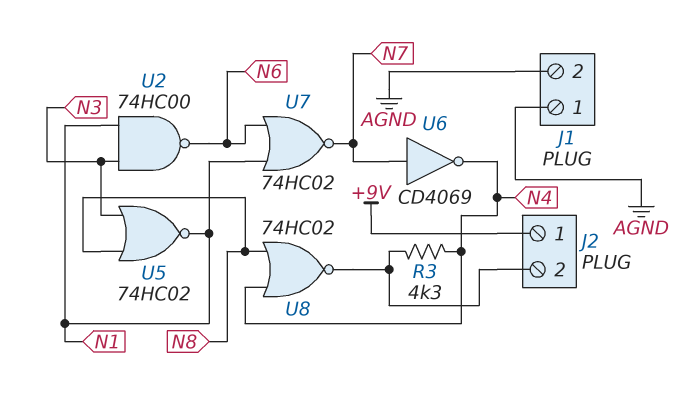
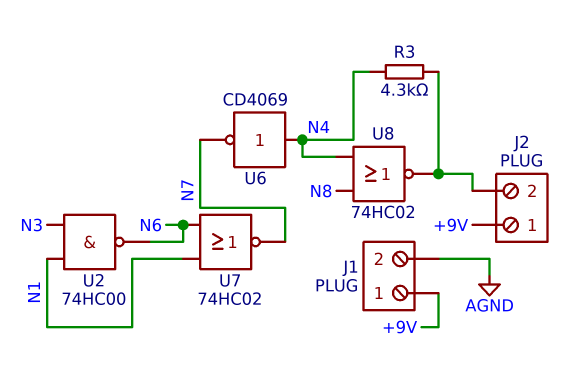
J1 pin 1: AGND -> +9V
U5: NOR 74HC02 (in N3, in N8, out N1) -> none
U6: NOT CD4069 (in N7, out N4) -> NOT CD4069 (in N4, out N7)

